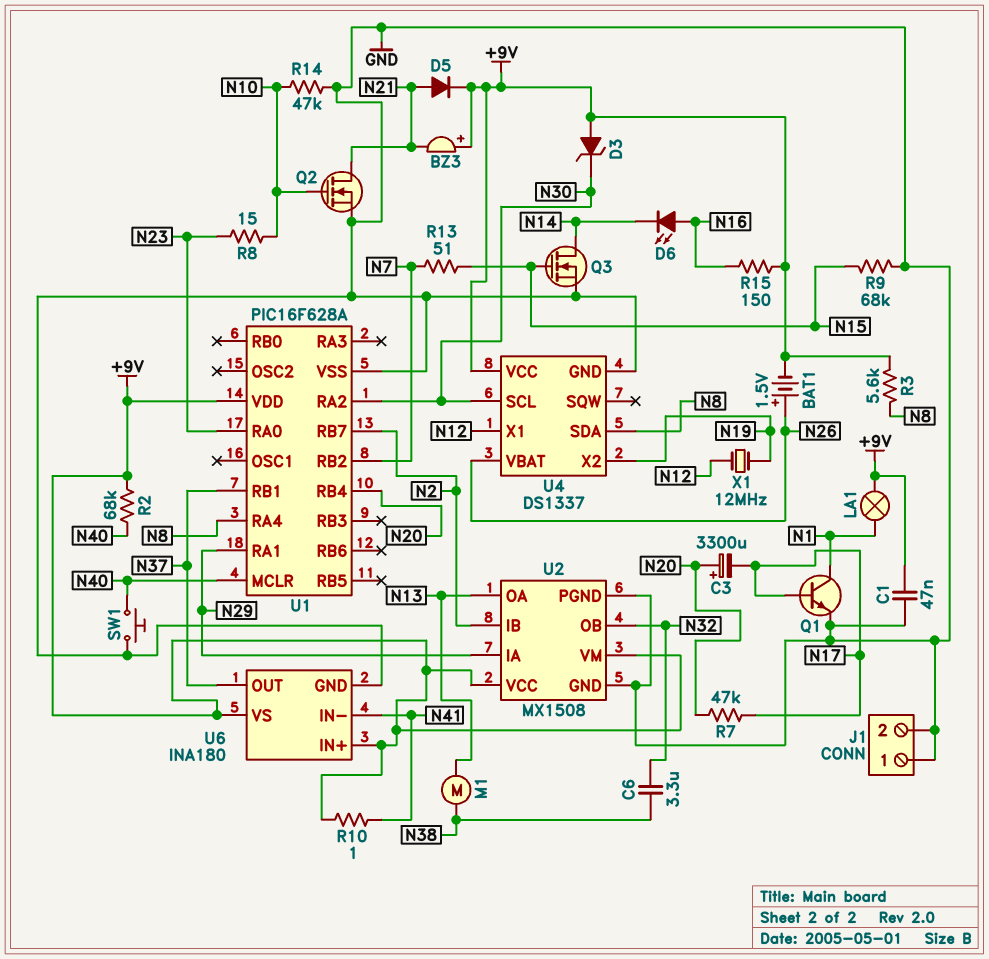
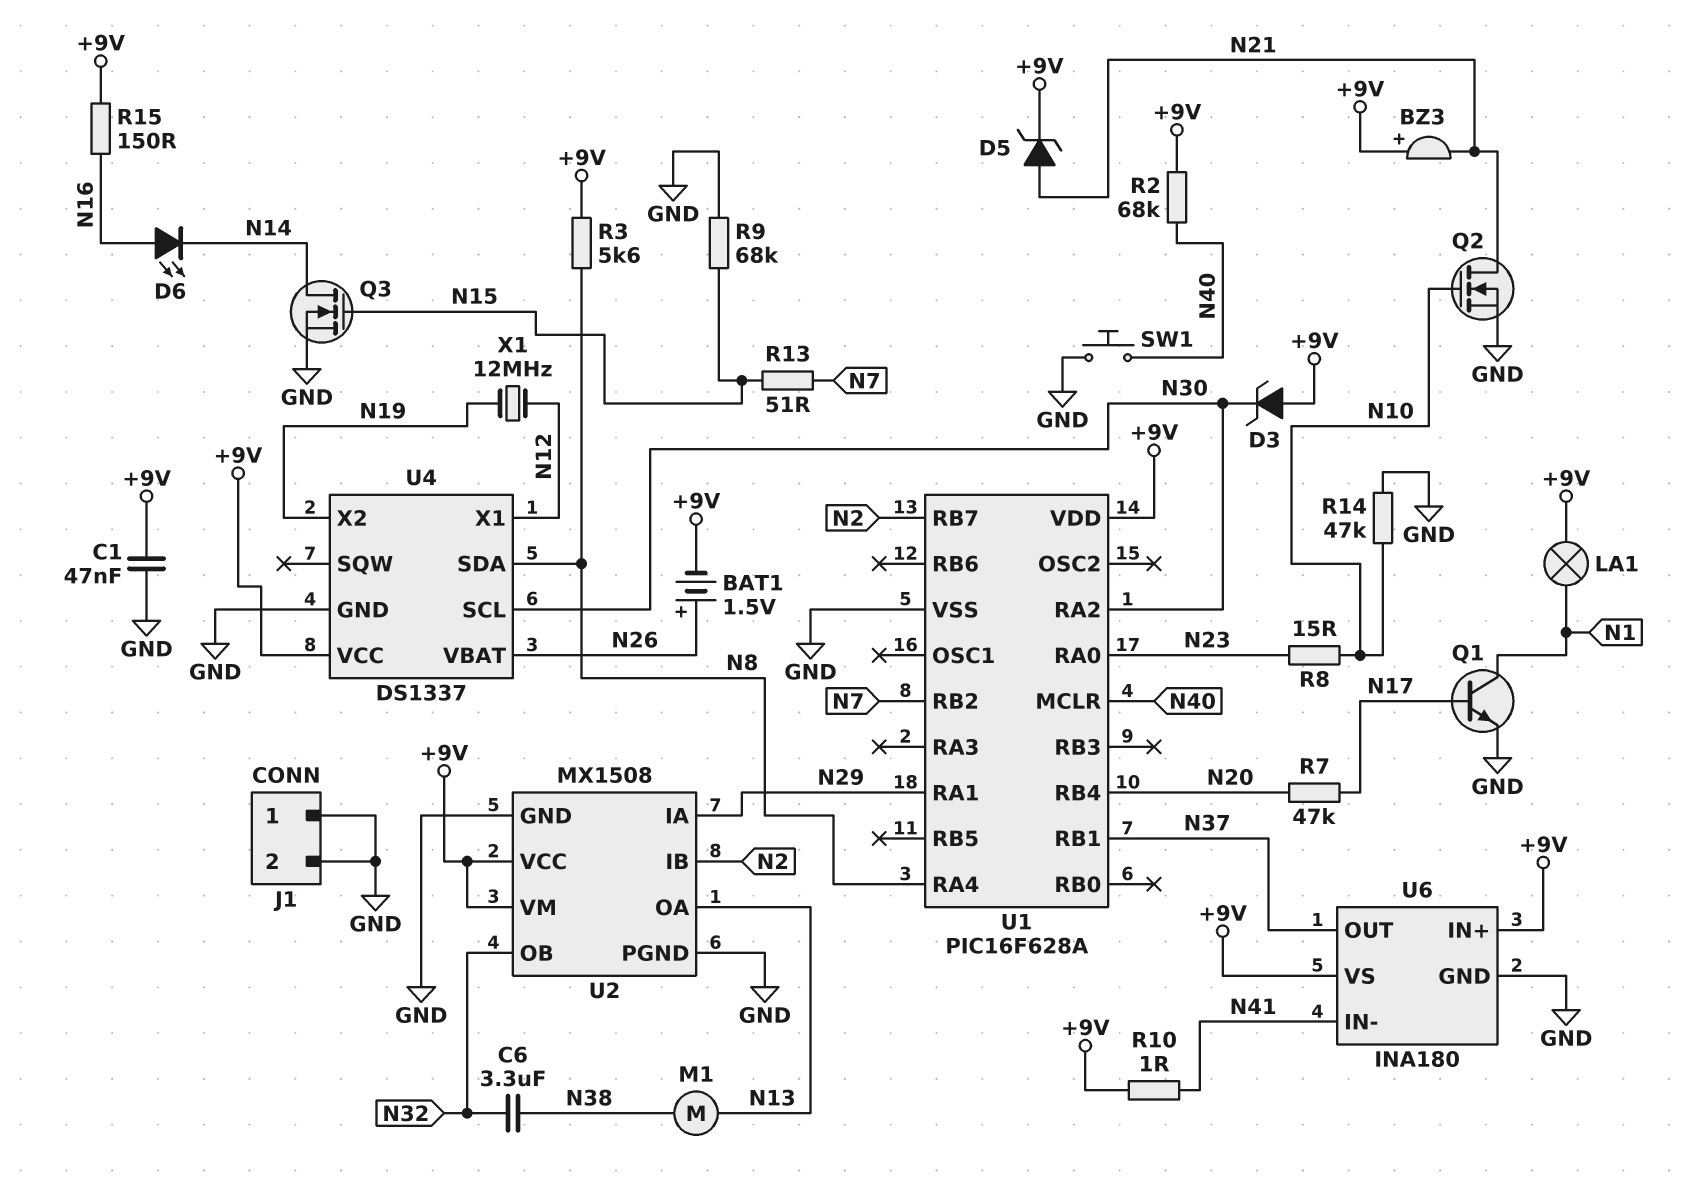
C3: 3300uF (plus N20, minus N17) -> none
D5: diode (A N21, K +9V) -> zener (A N21, K +9V)

